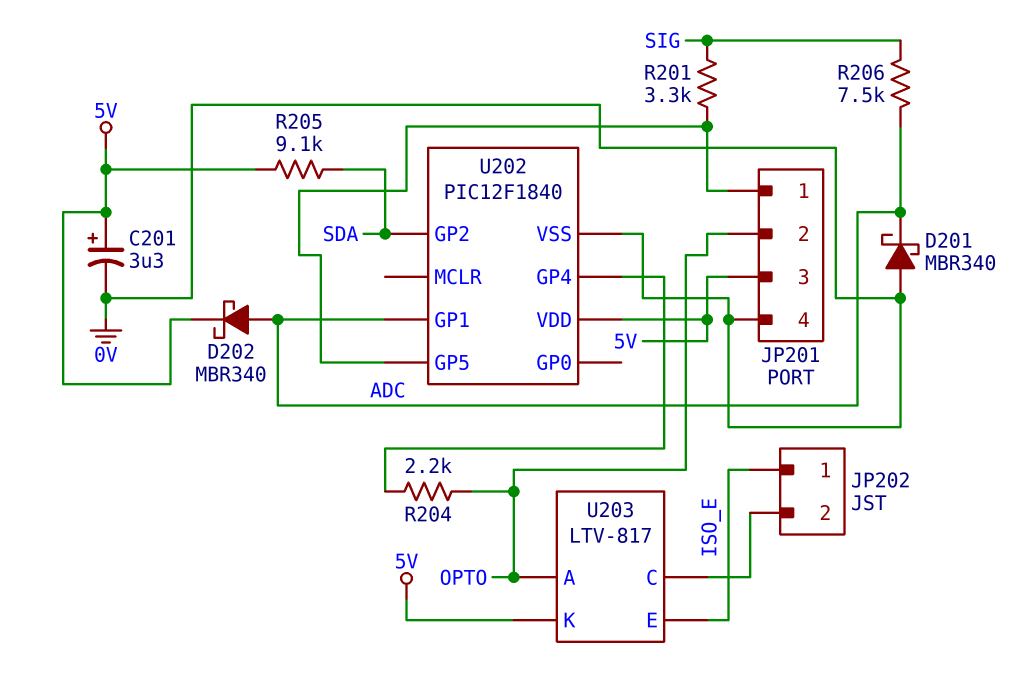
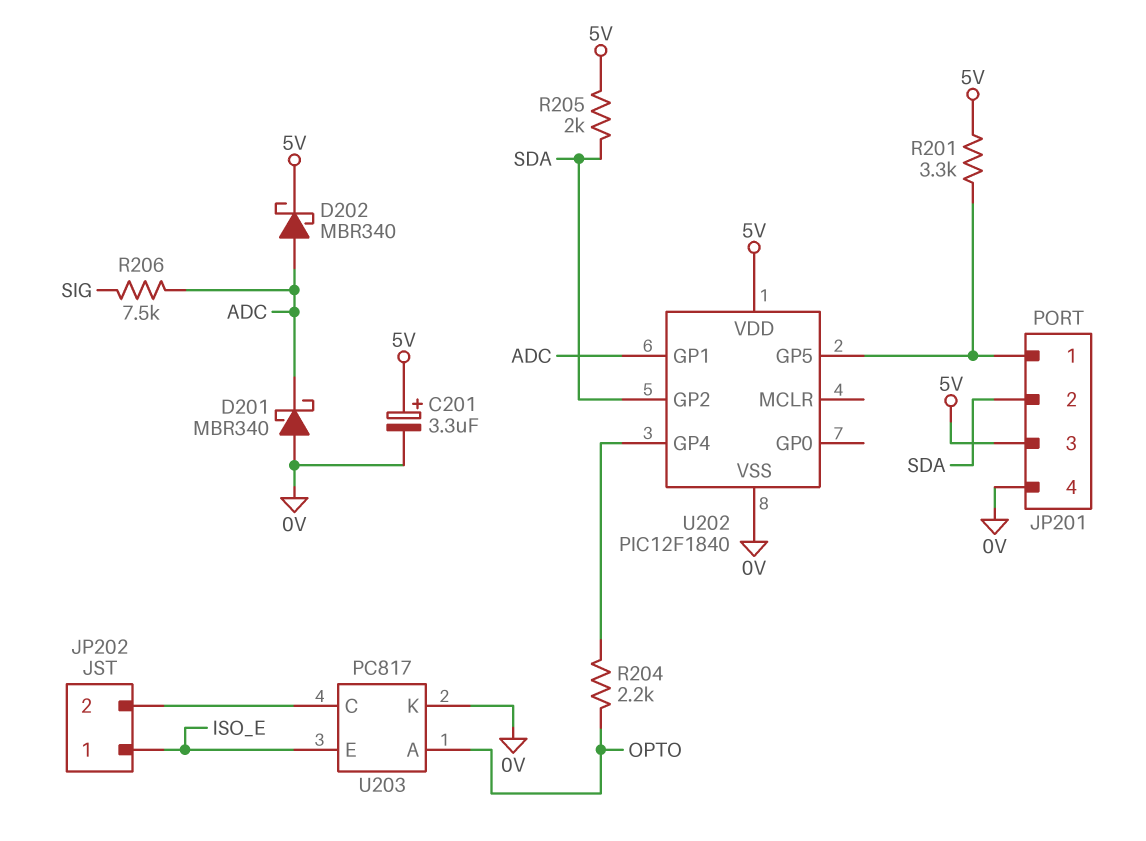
JP201 pin 2: OPTO -> SDA
R201: 3.3k (JP201/1, SIG) -> 3.3k (5V, JP201/1)
R205: 9.1k (5V, SDA) -> 2k (5V, SDA)
U203: LTV-817 -> PC817
U203 pin K: 5V -> 0V

